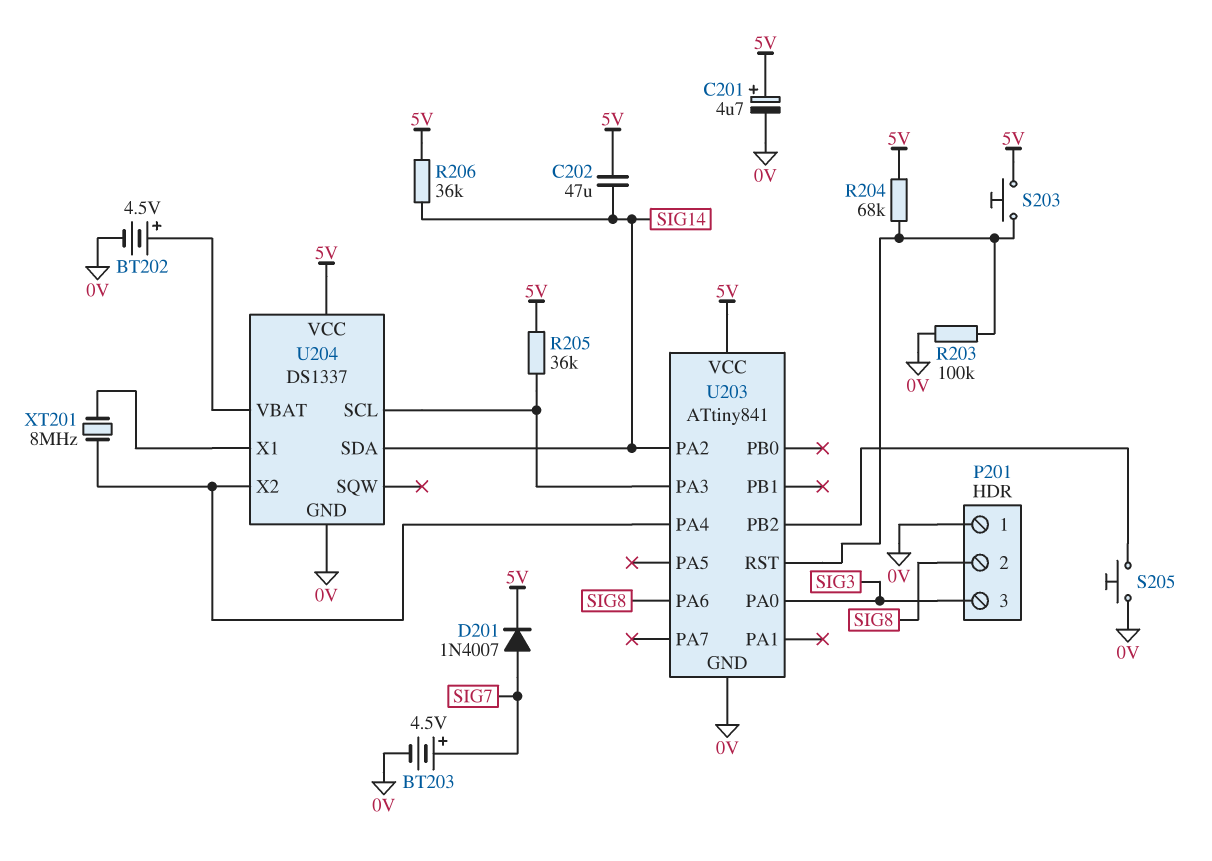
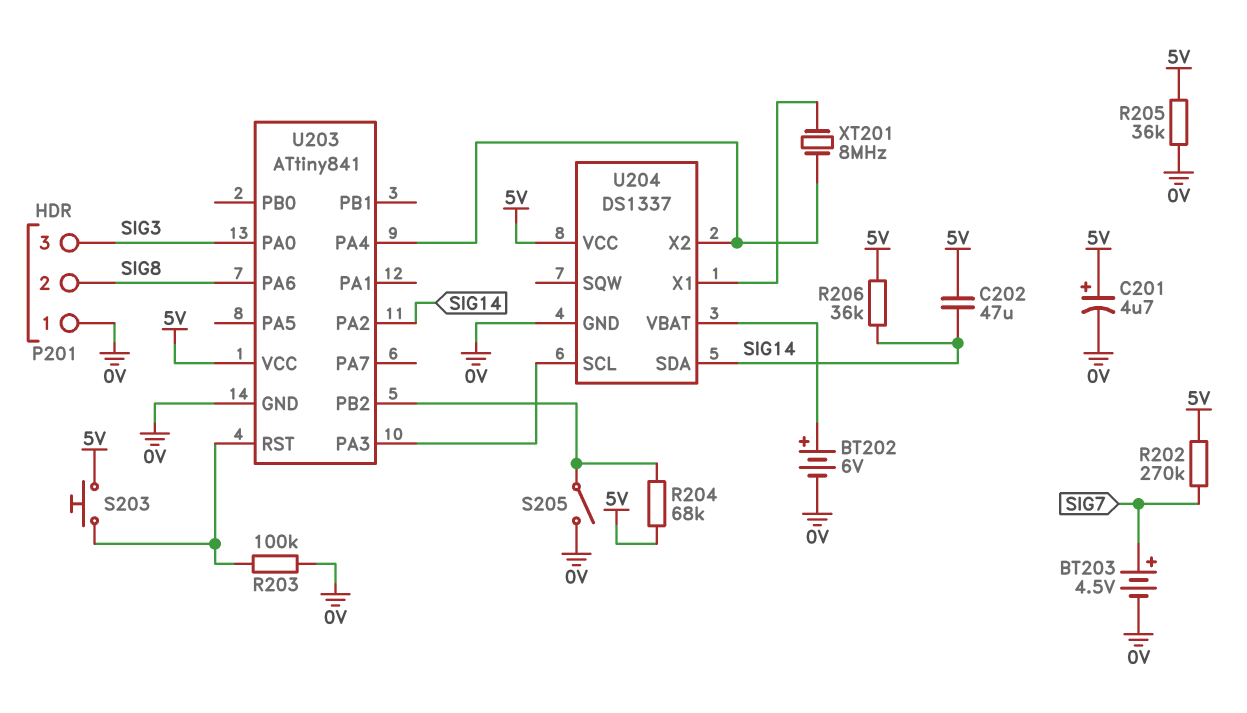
BT202: 4.5V (plus U204/VBAT, minus 0V) -> 6V (plus U204/VBAT, minus 0V)
D201: diode 1N4007 (A SIG7, K 5V) -> none
R202: none -> 270k (5V, SIG7)
R204: 68k (5V, U203/RST) -> 68k (5V, U203/PB2)
R205: 36k (5V, U203/PA3) -> 36k (0V, 5V)
S205: button (0V, U203/PB2) -> switch (0V, U203/PB2)

